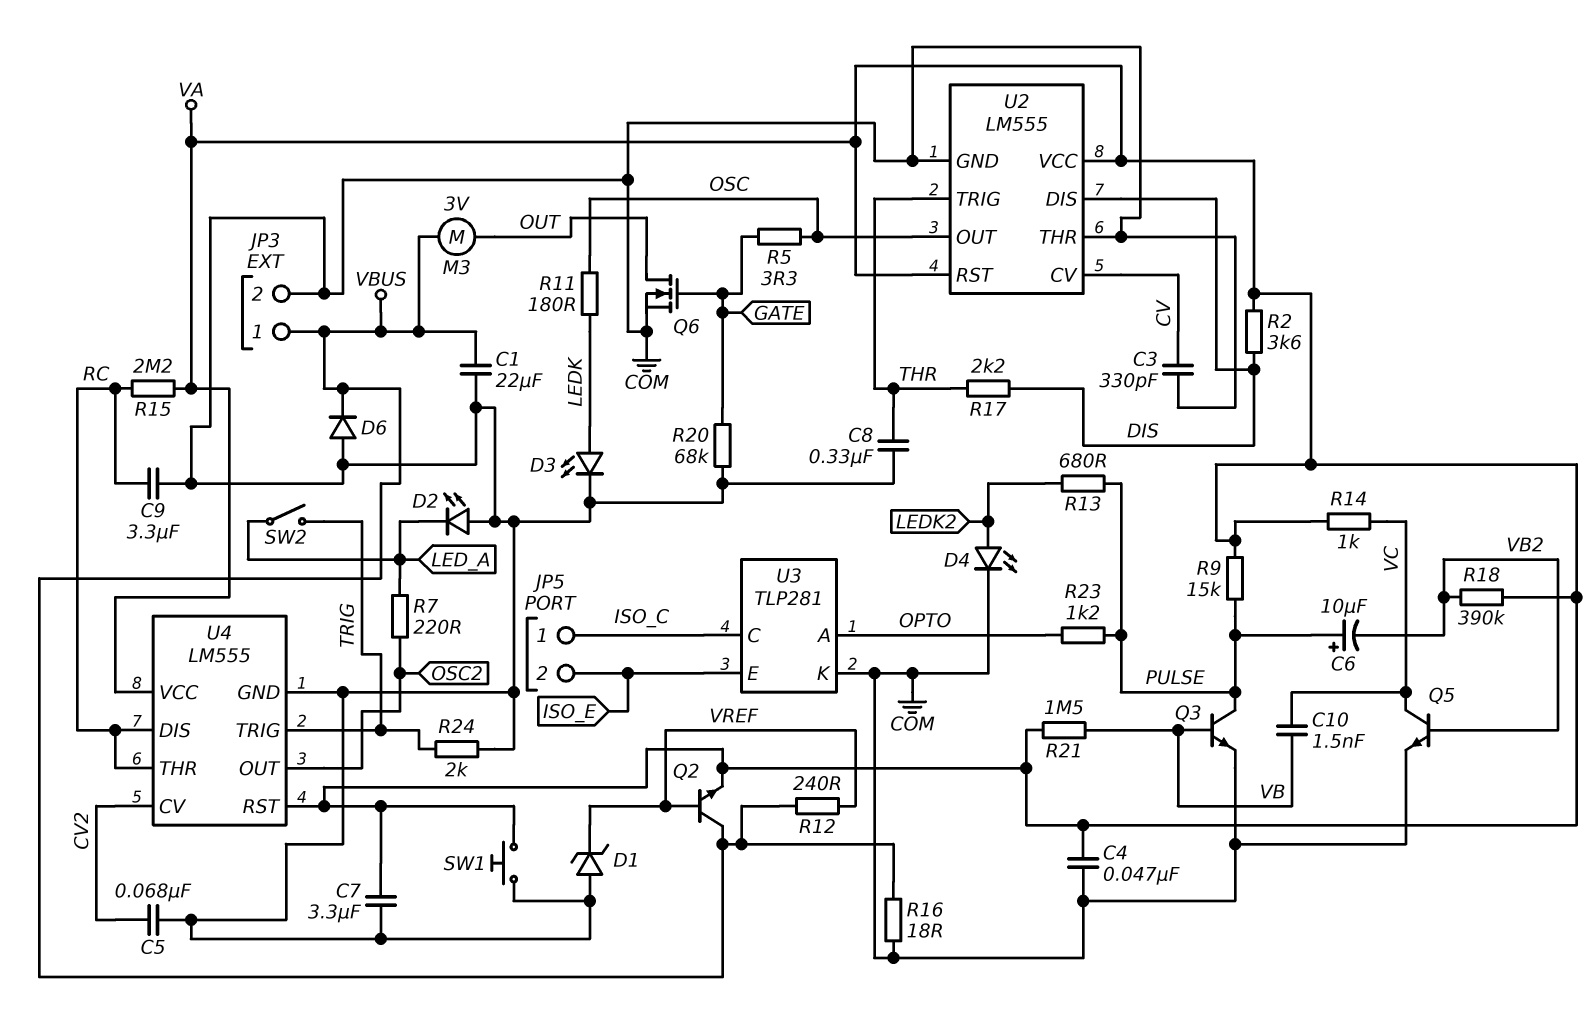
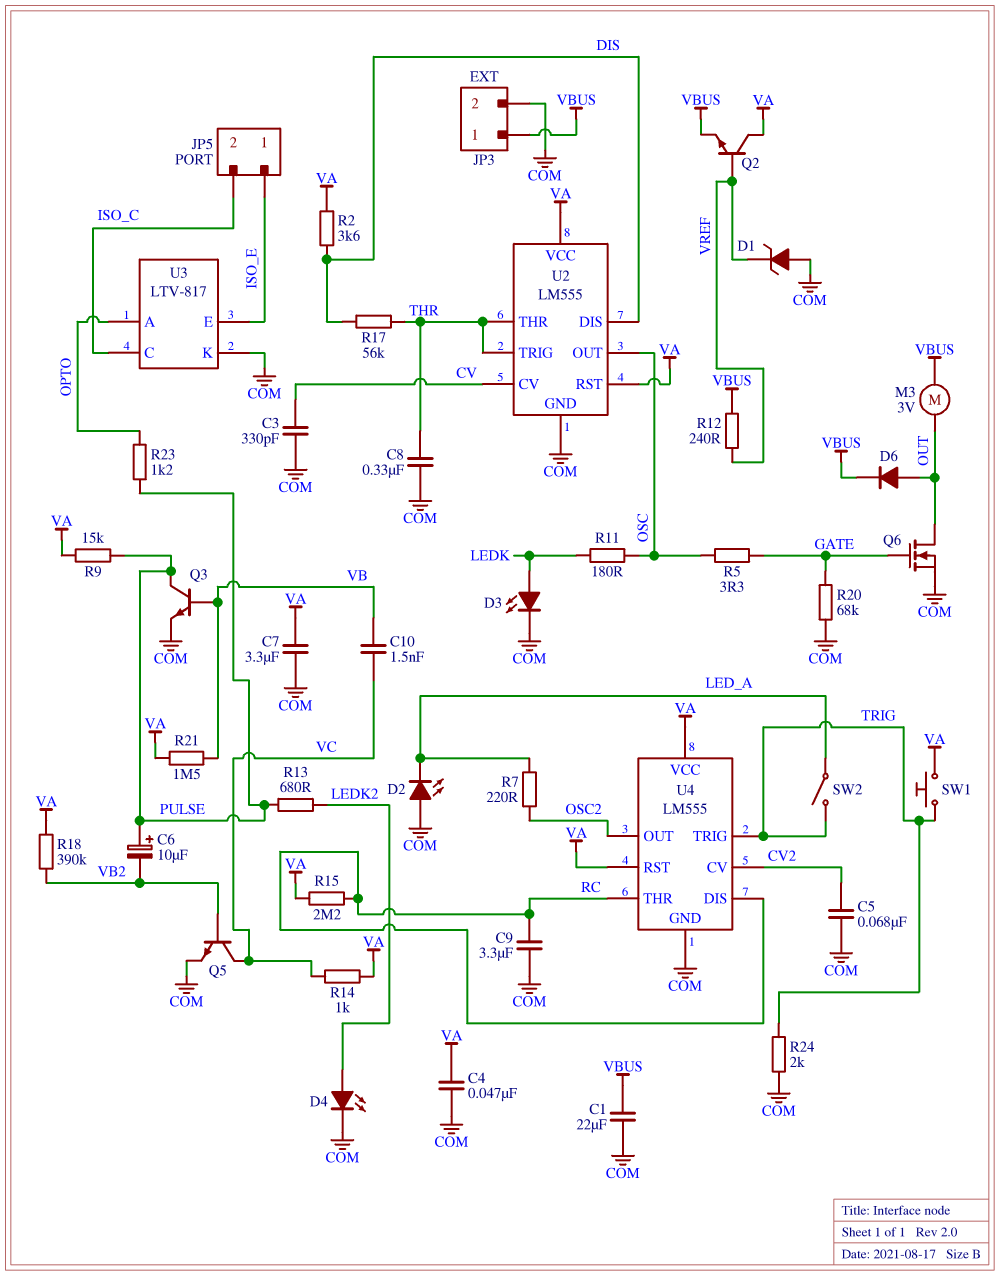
D6: diode (A COM, K VBUS) -> diode (A OUT, K VBUS)
JP5 pin 1: ISO_C -> ISO_E
JP5 pin 2: ISO_E -> ISO_C
Q2: NPN (B VREF, C VBUS, E VA) -> NPN (B VREF, C VA, E VBUS)
R16: 18 (COM, VBUS) -> none
R17: 2.2k (DIS, THR) -> 56k (DIS, THR)
SW1: button (COM, VA) -> button (TRIG, VA)
U2 pin THR: COM -> THR
U3: TLP281 -> LTV-817

